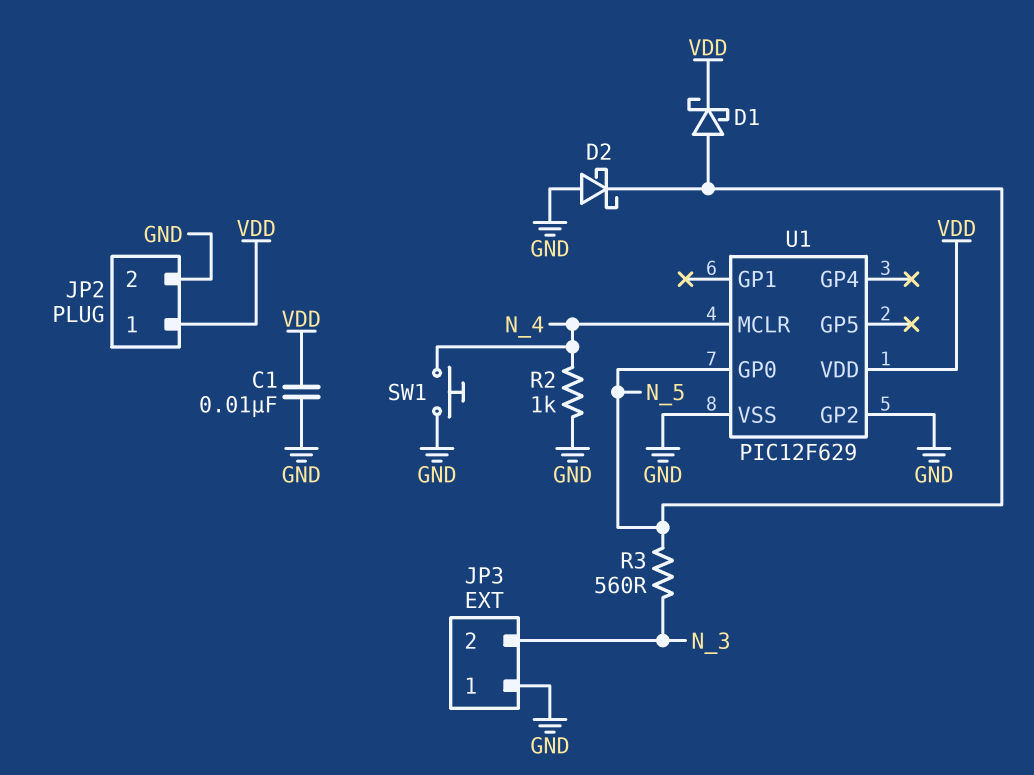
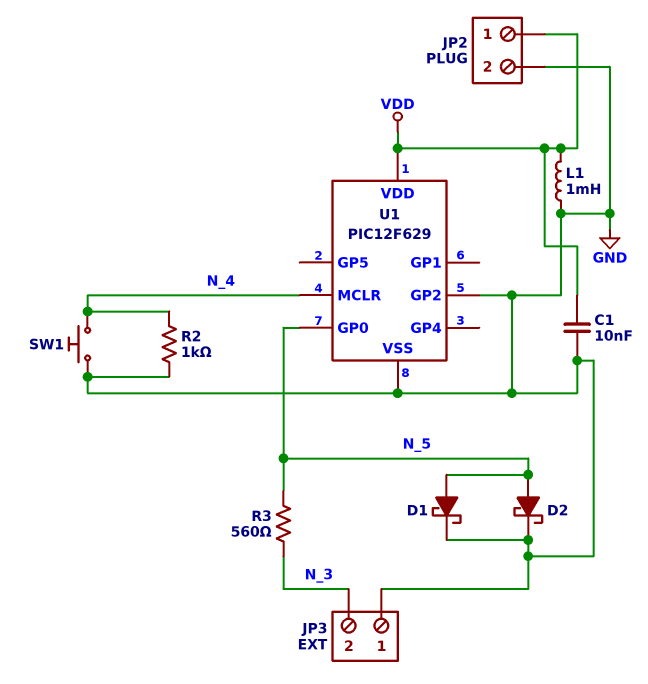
D1: schottky (A N_5, K VDD) -> schottky (A N_5, K GND)
D2: schottky (A GND, K N_5) -> schottky (A N_5, K GND)
L1: none -> 1mH (GND, VDD)

